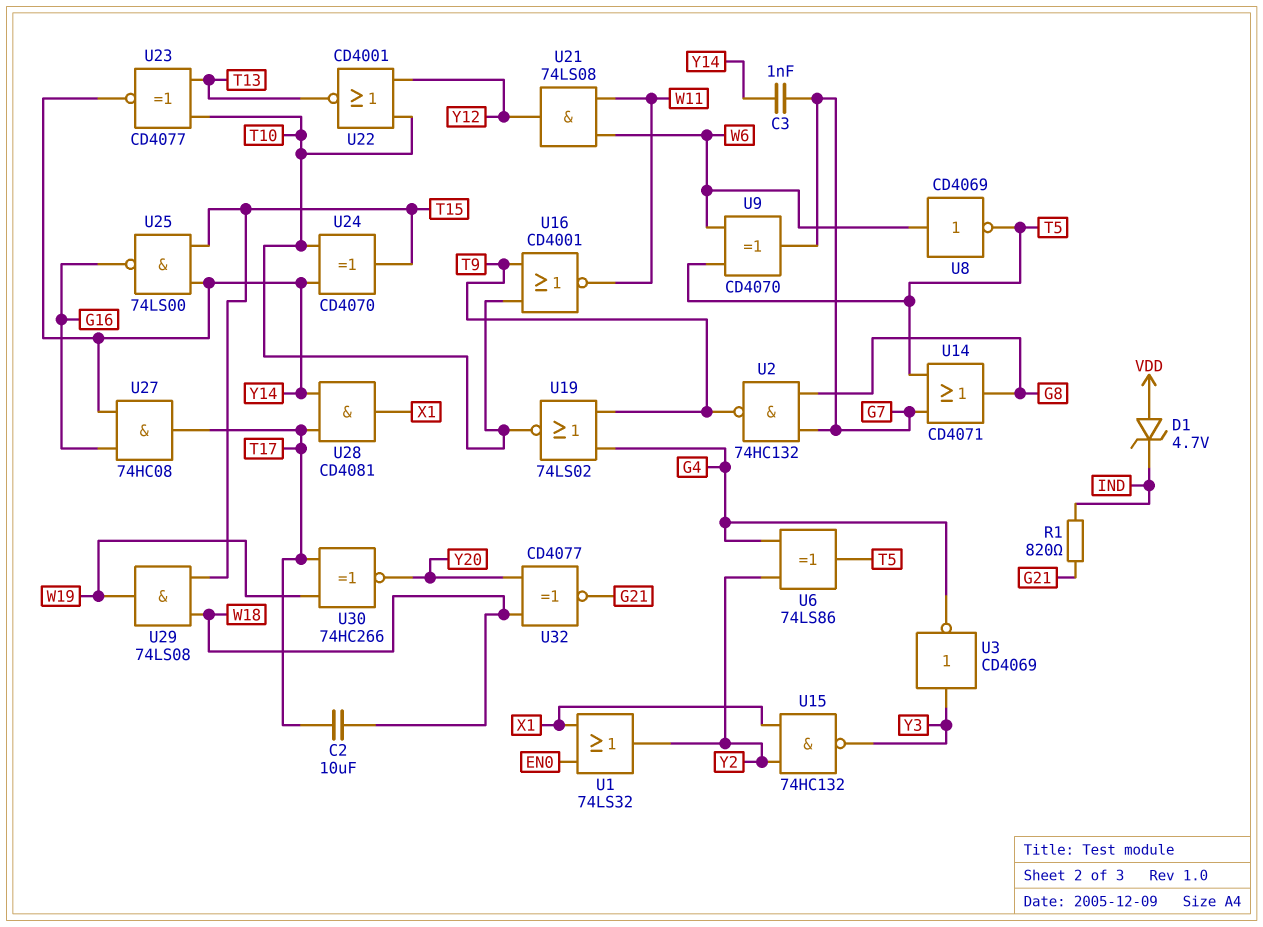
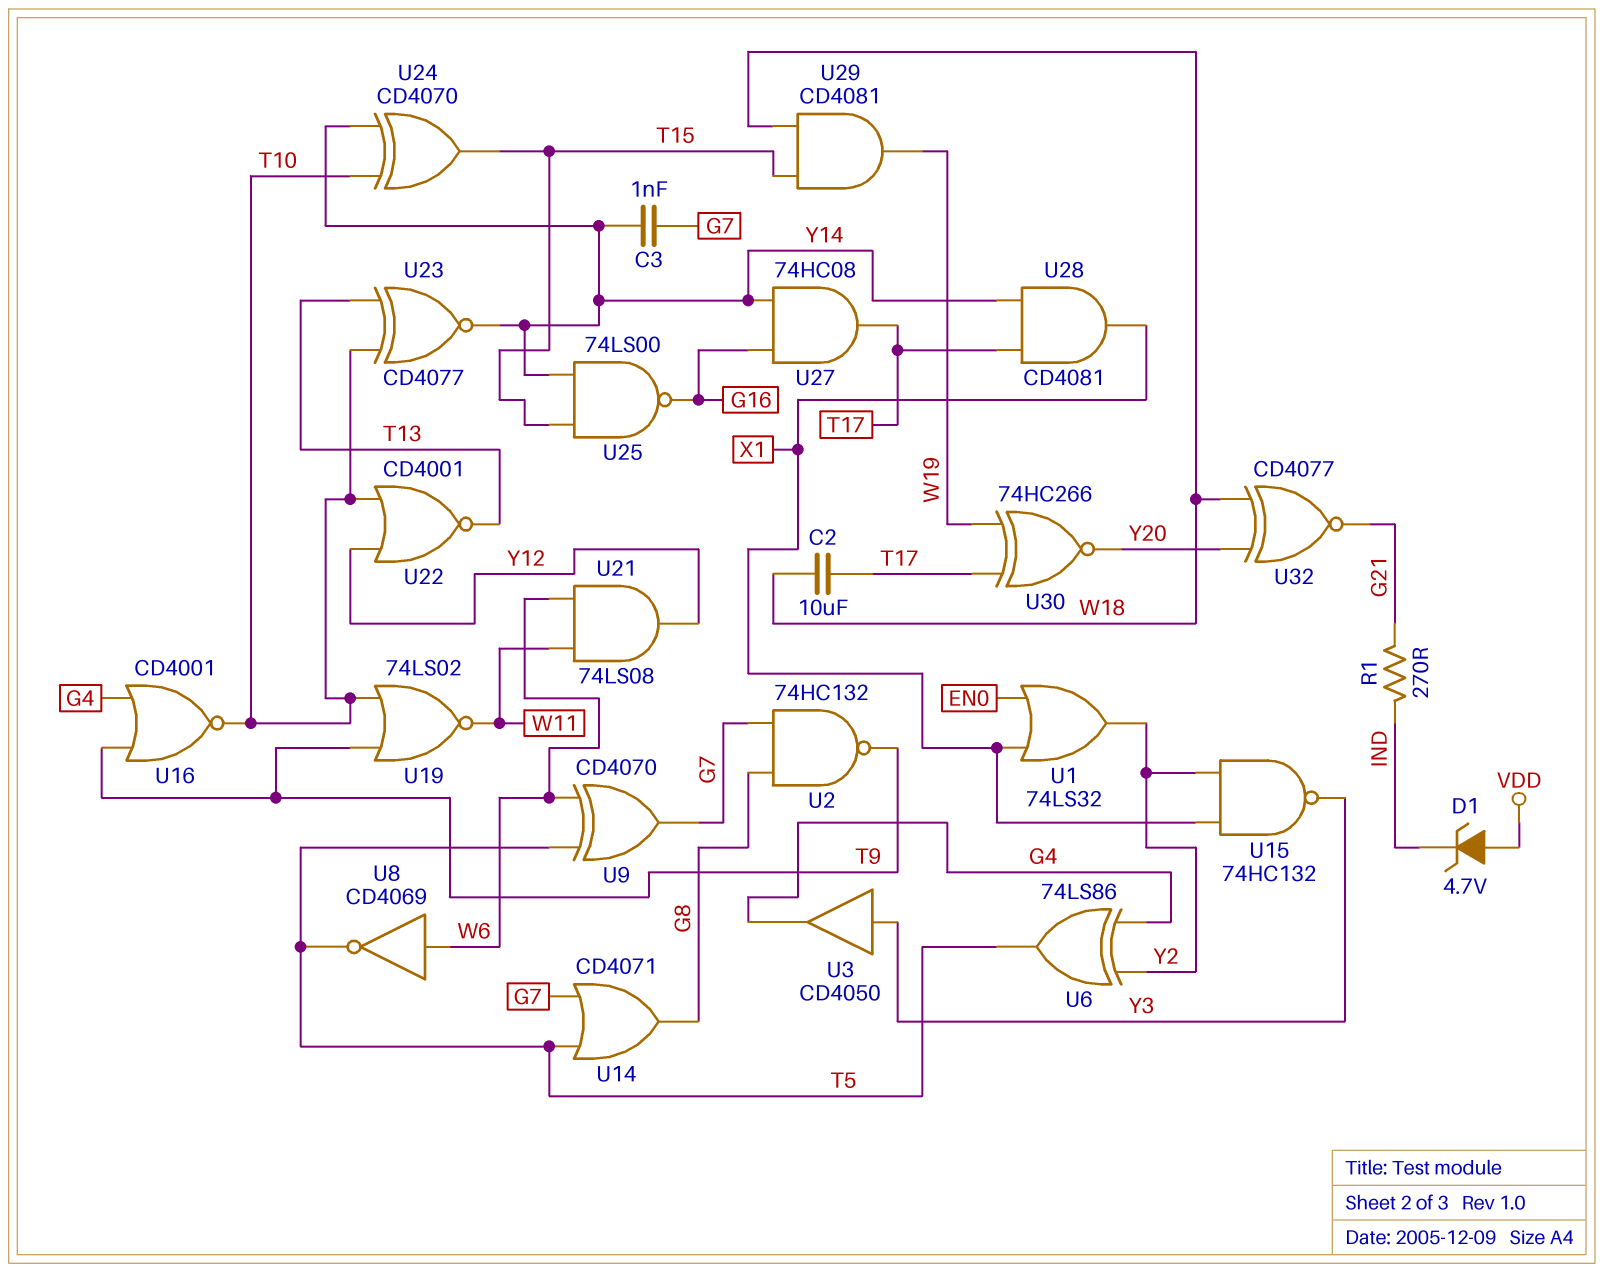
R1: 820 (G21, IND) -> 270 (G21, IND)
U3: NOT CD4069 (in Y3, out G4) -> buffer CD4050 (in Y3, out G4)
U16: NOR CD4001 (in T9, in T10, out W11) -> NOR CD4001 (in G4, in T9, out T10)
U19: NOR 74LS02 (in G4, in T9, out T10) -> NOR 74LS02 (in T9, in T10, out W11)
U29: AND 74LS08 (in T15, in W18, out W19) -> AND CD4081 (in T15, in W18, out W19)

